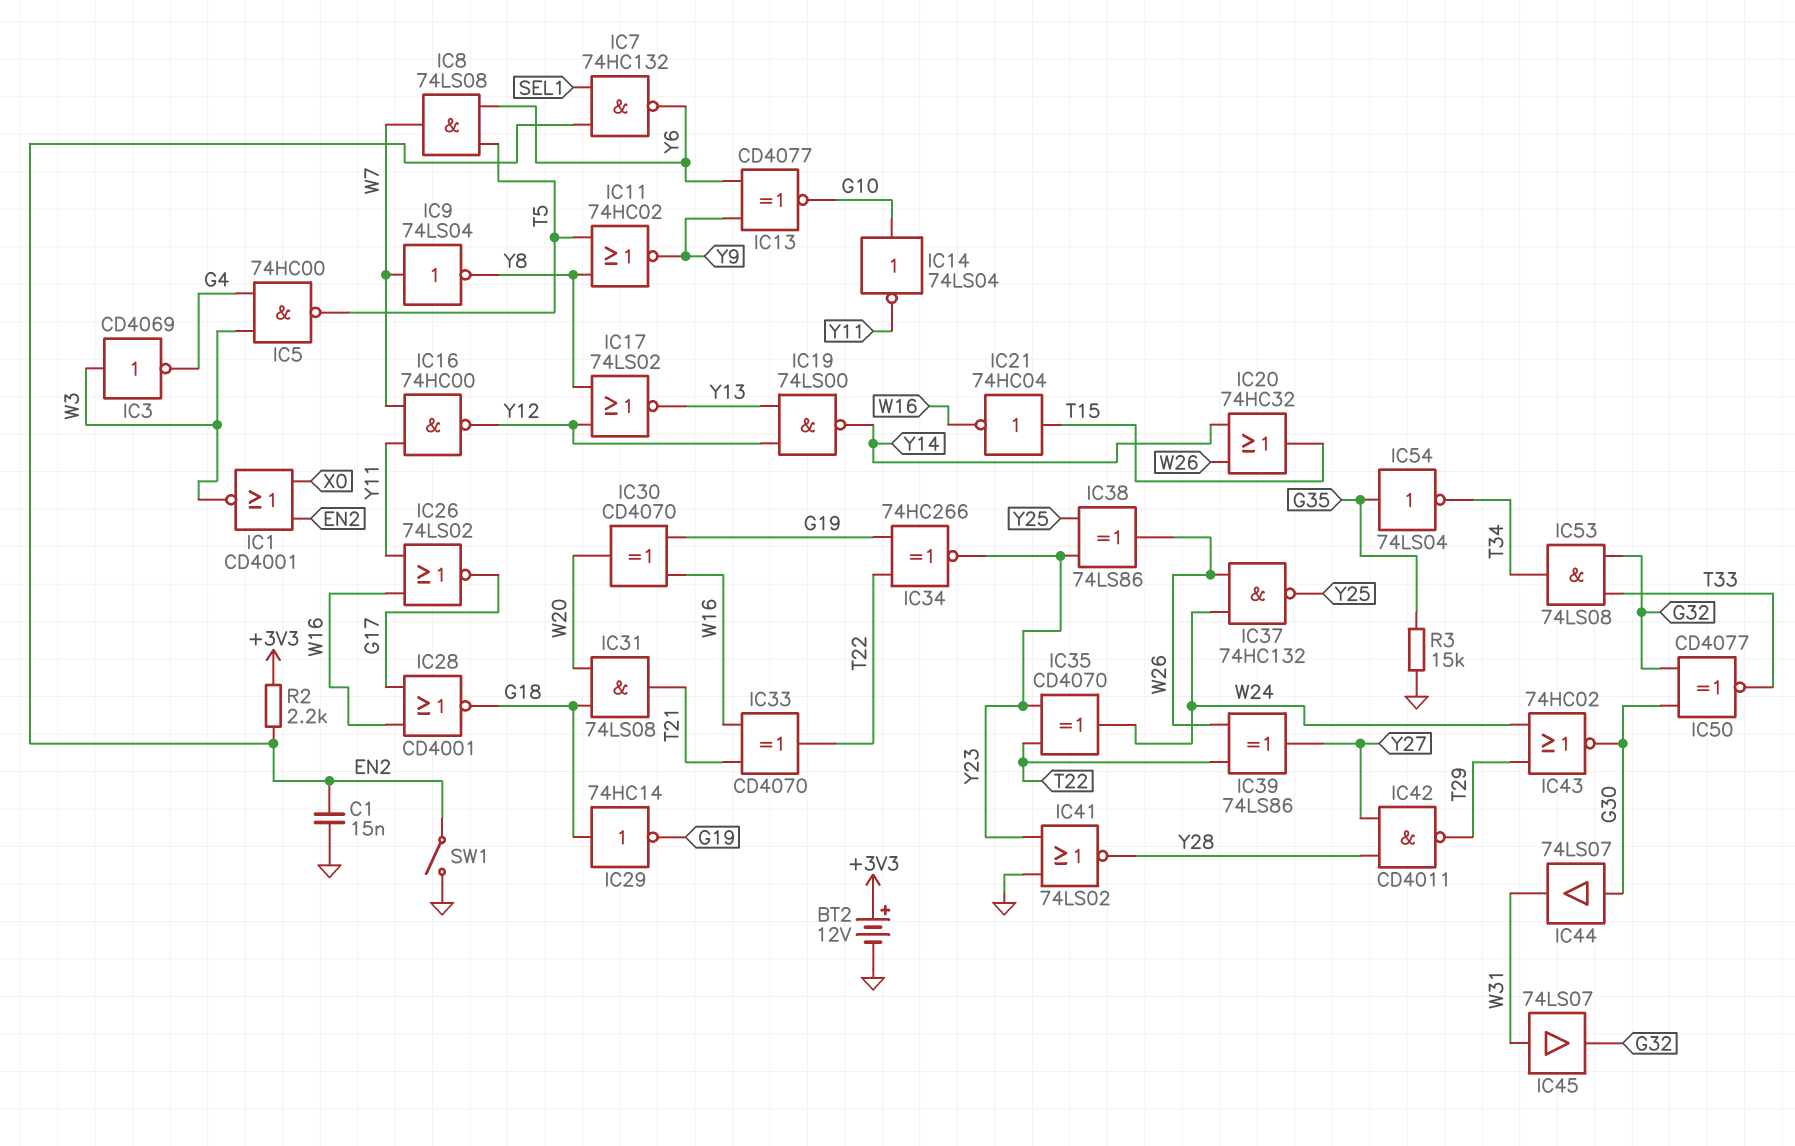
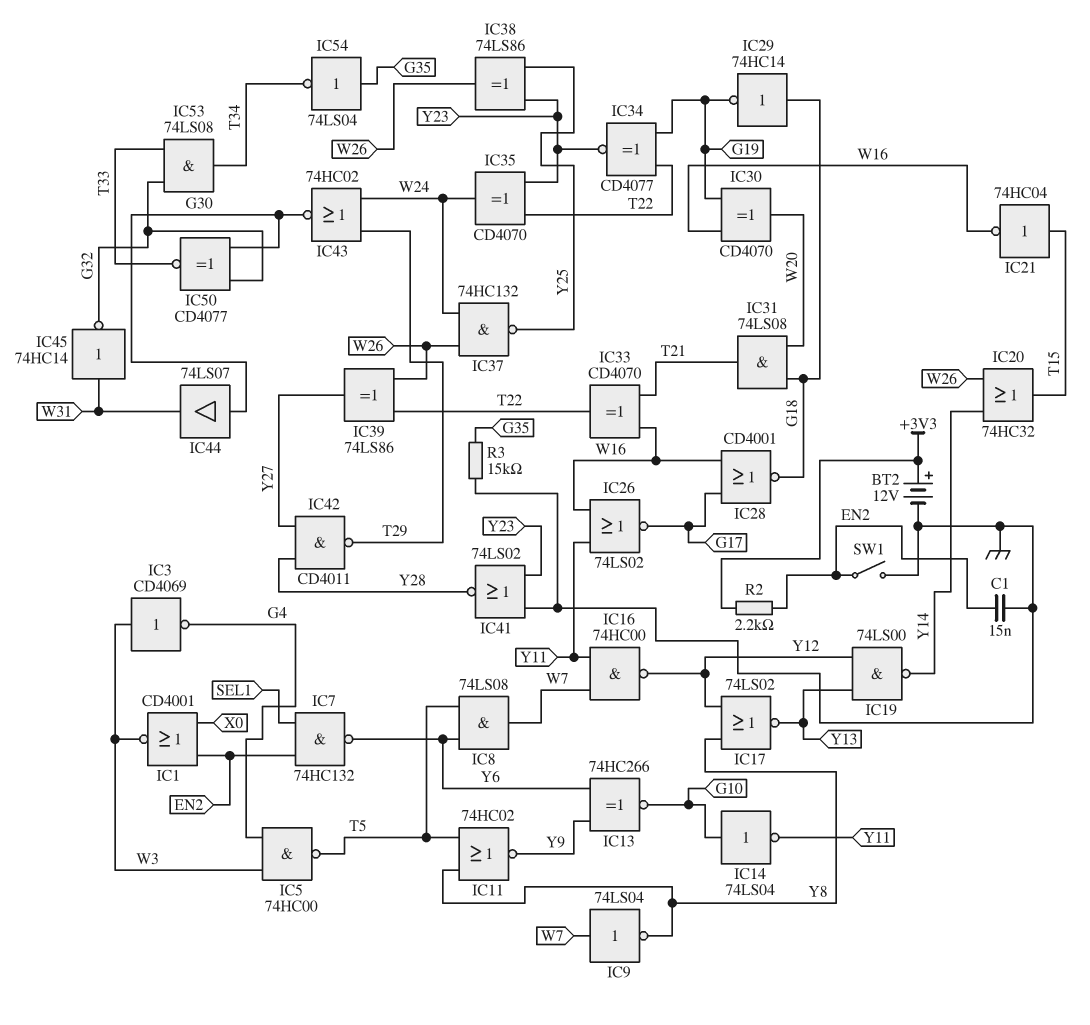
IC13: XNOR CD4077 (in Y6, in Y9, out G10) -> XNOR 74HC266 (in Y6, in Y9, out G10)
IC34: XNOR 74HC266 (in G19, in T22, out Y23) -> XNOR CD4077 (in G19, in T22, out Y23)
IC45: buffer 74LS07 (in W31, out G32) -> NOT 74HC14 (in W31, out G32)

